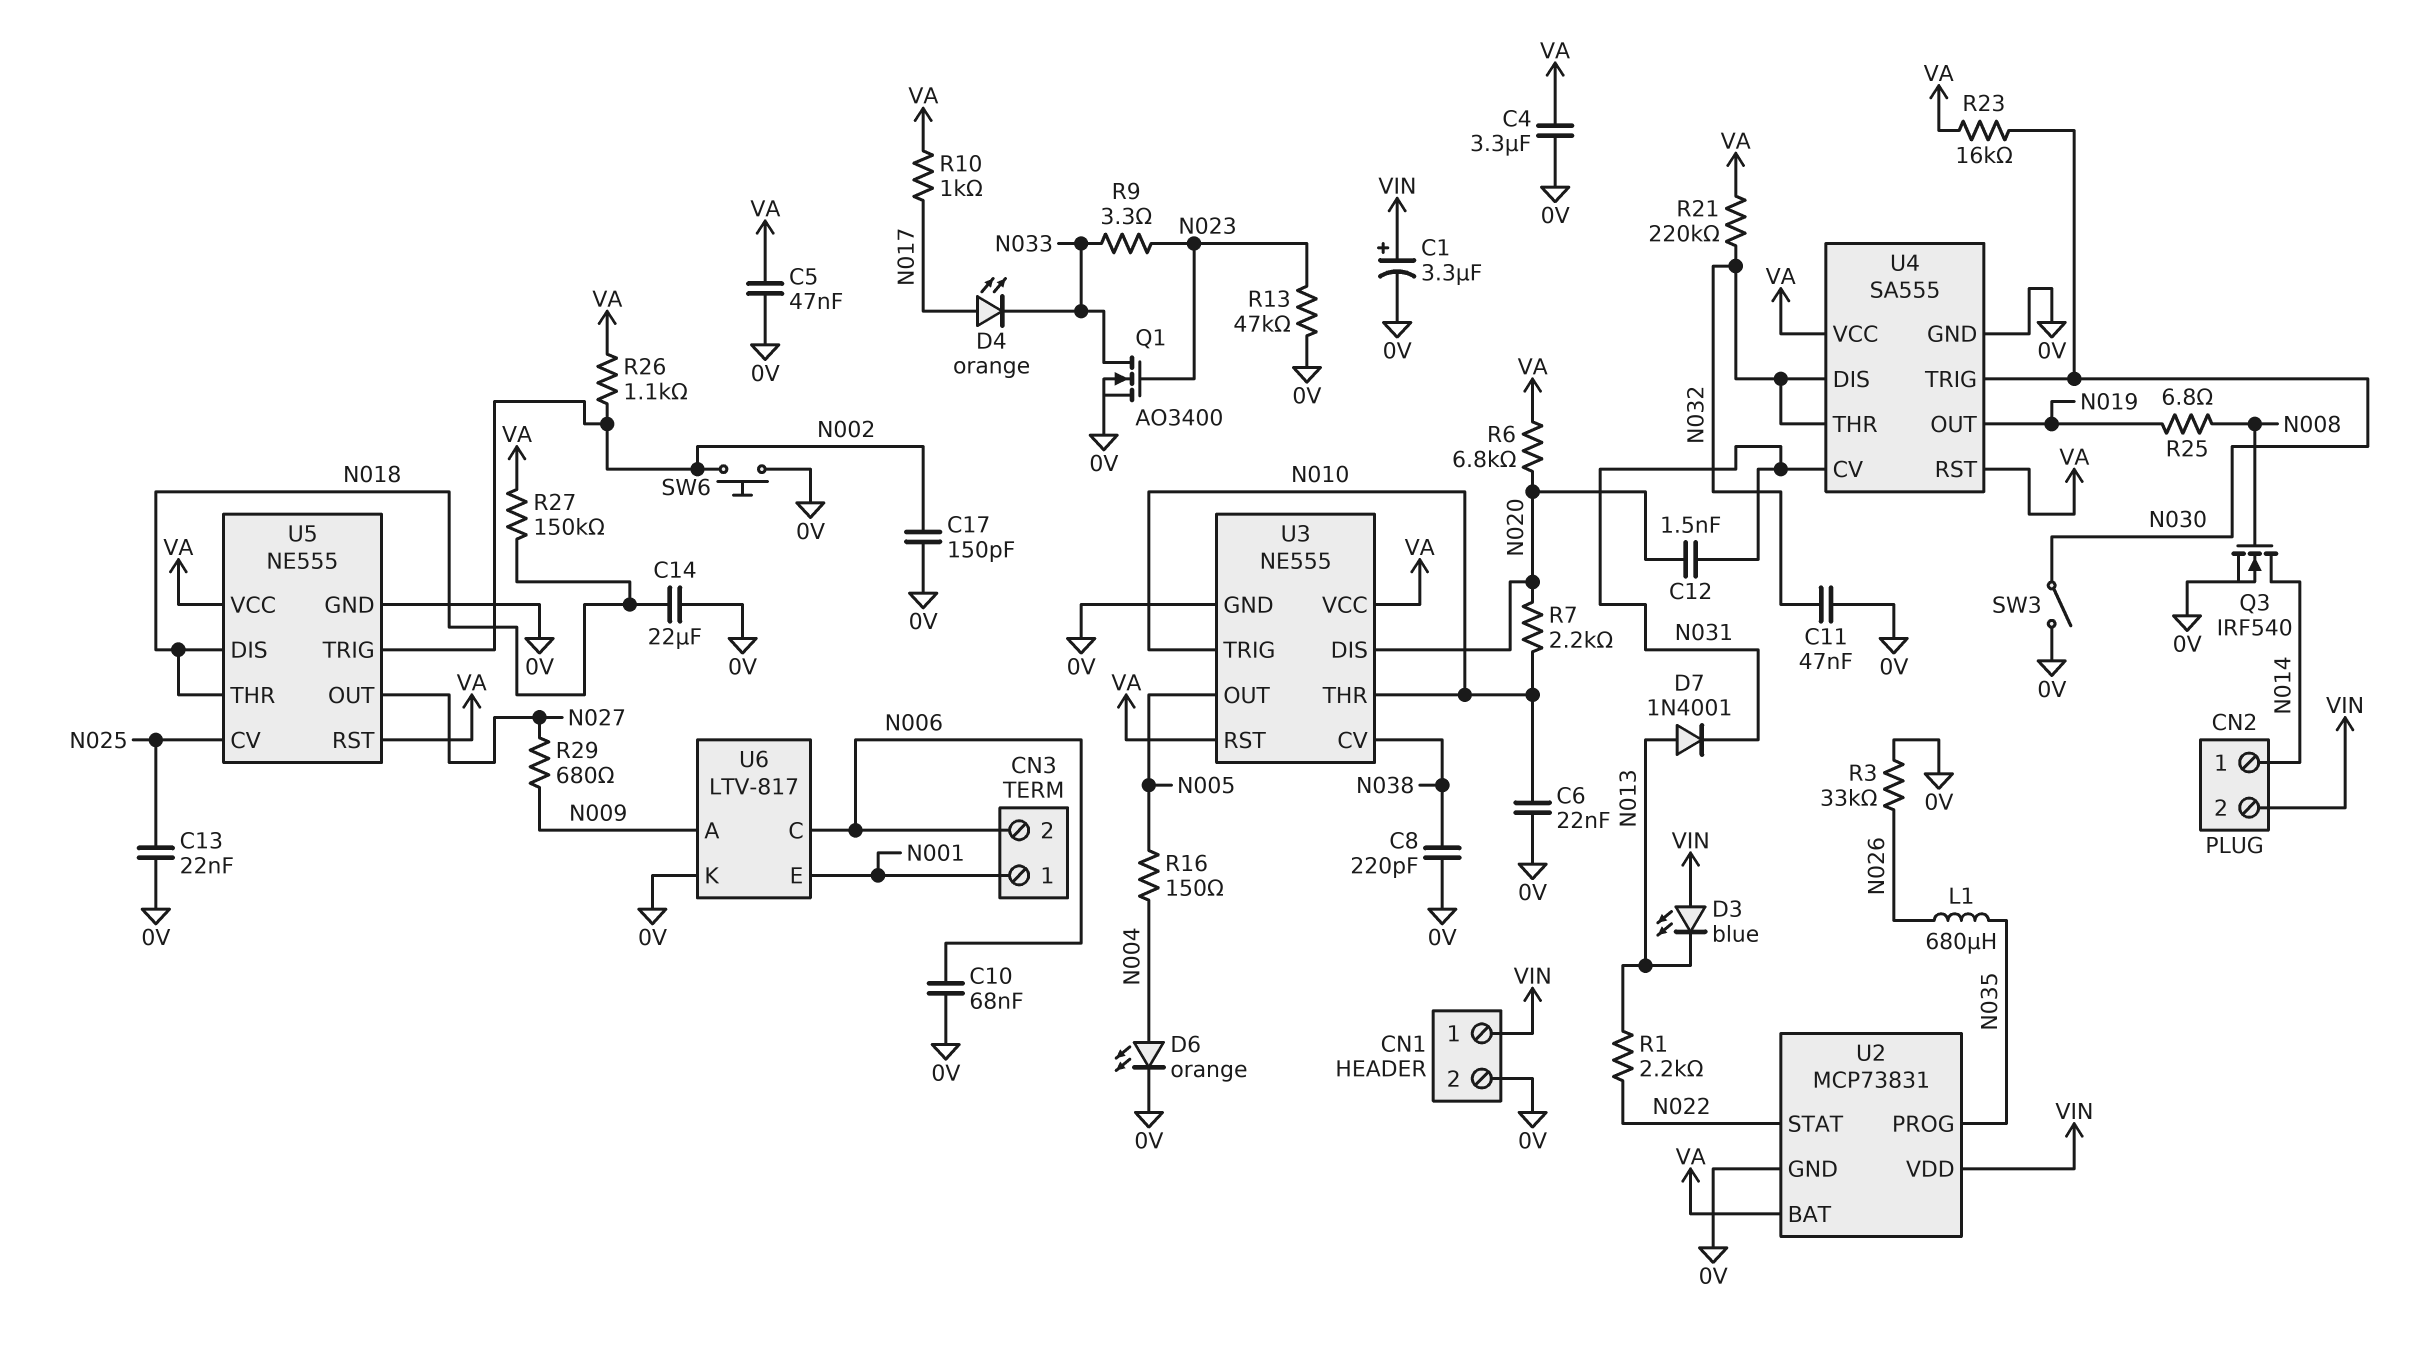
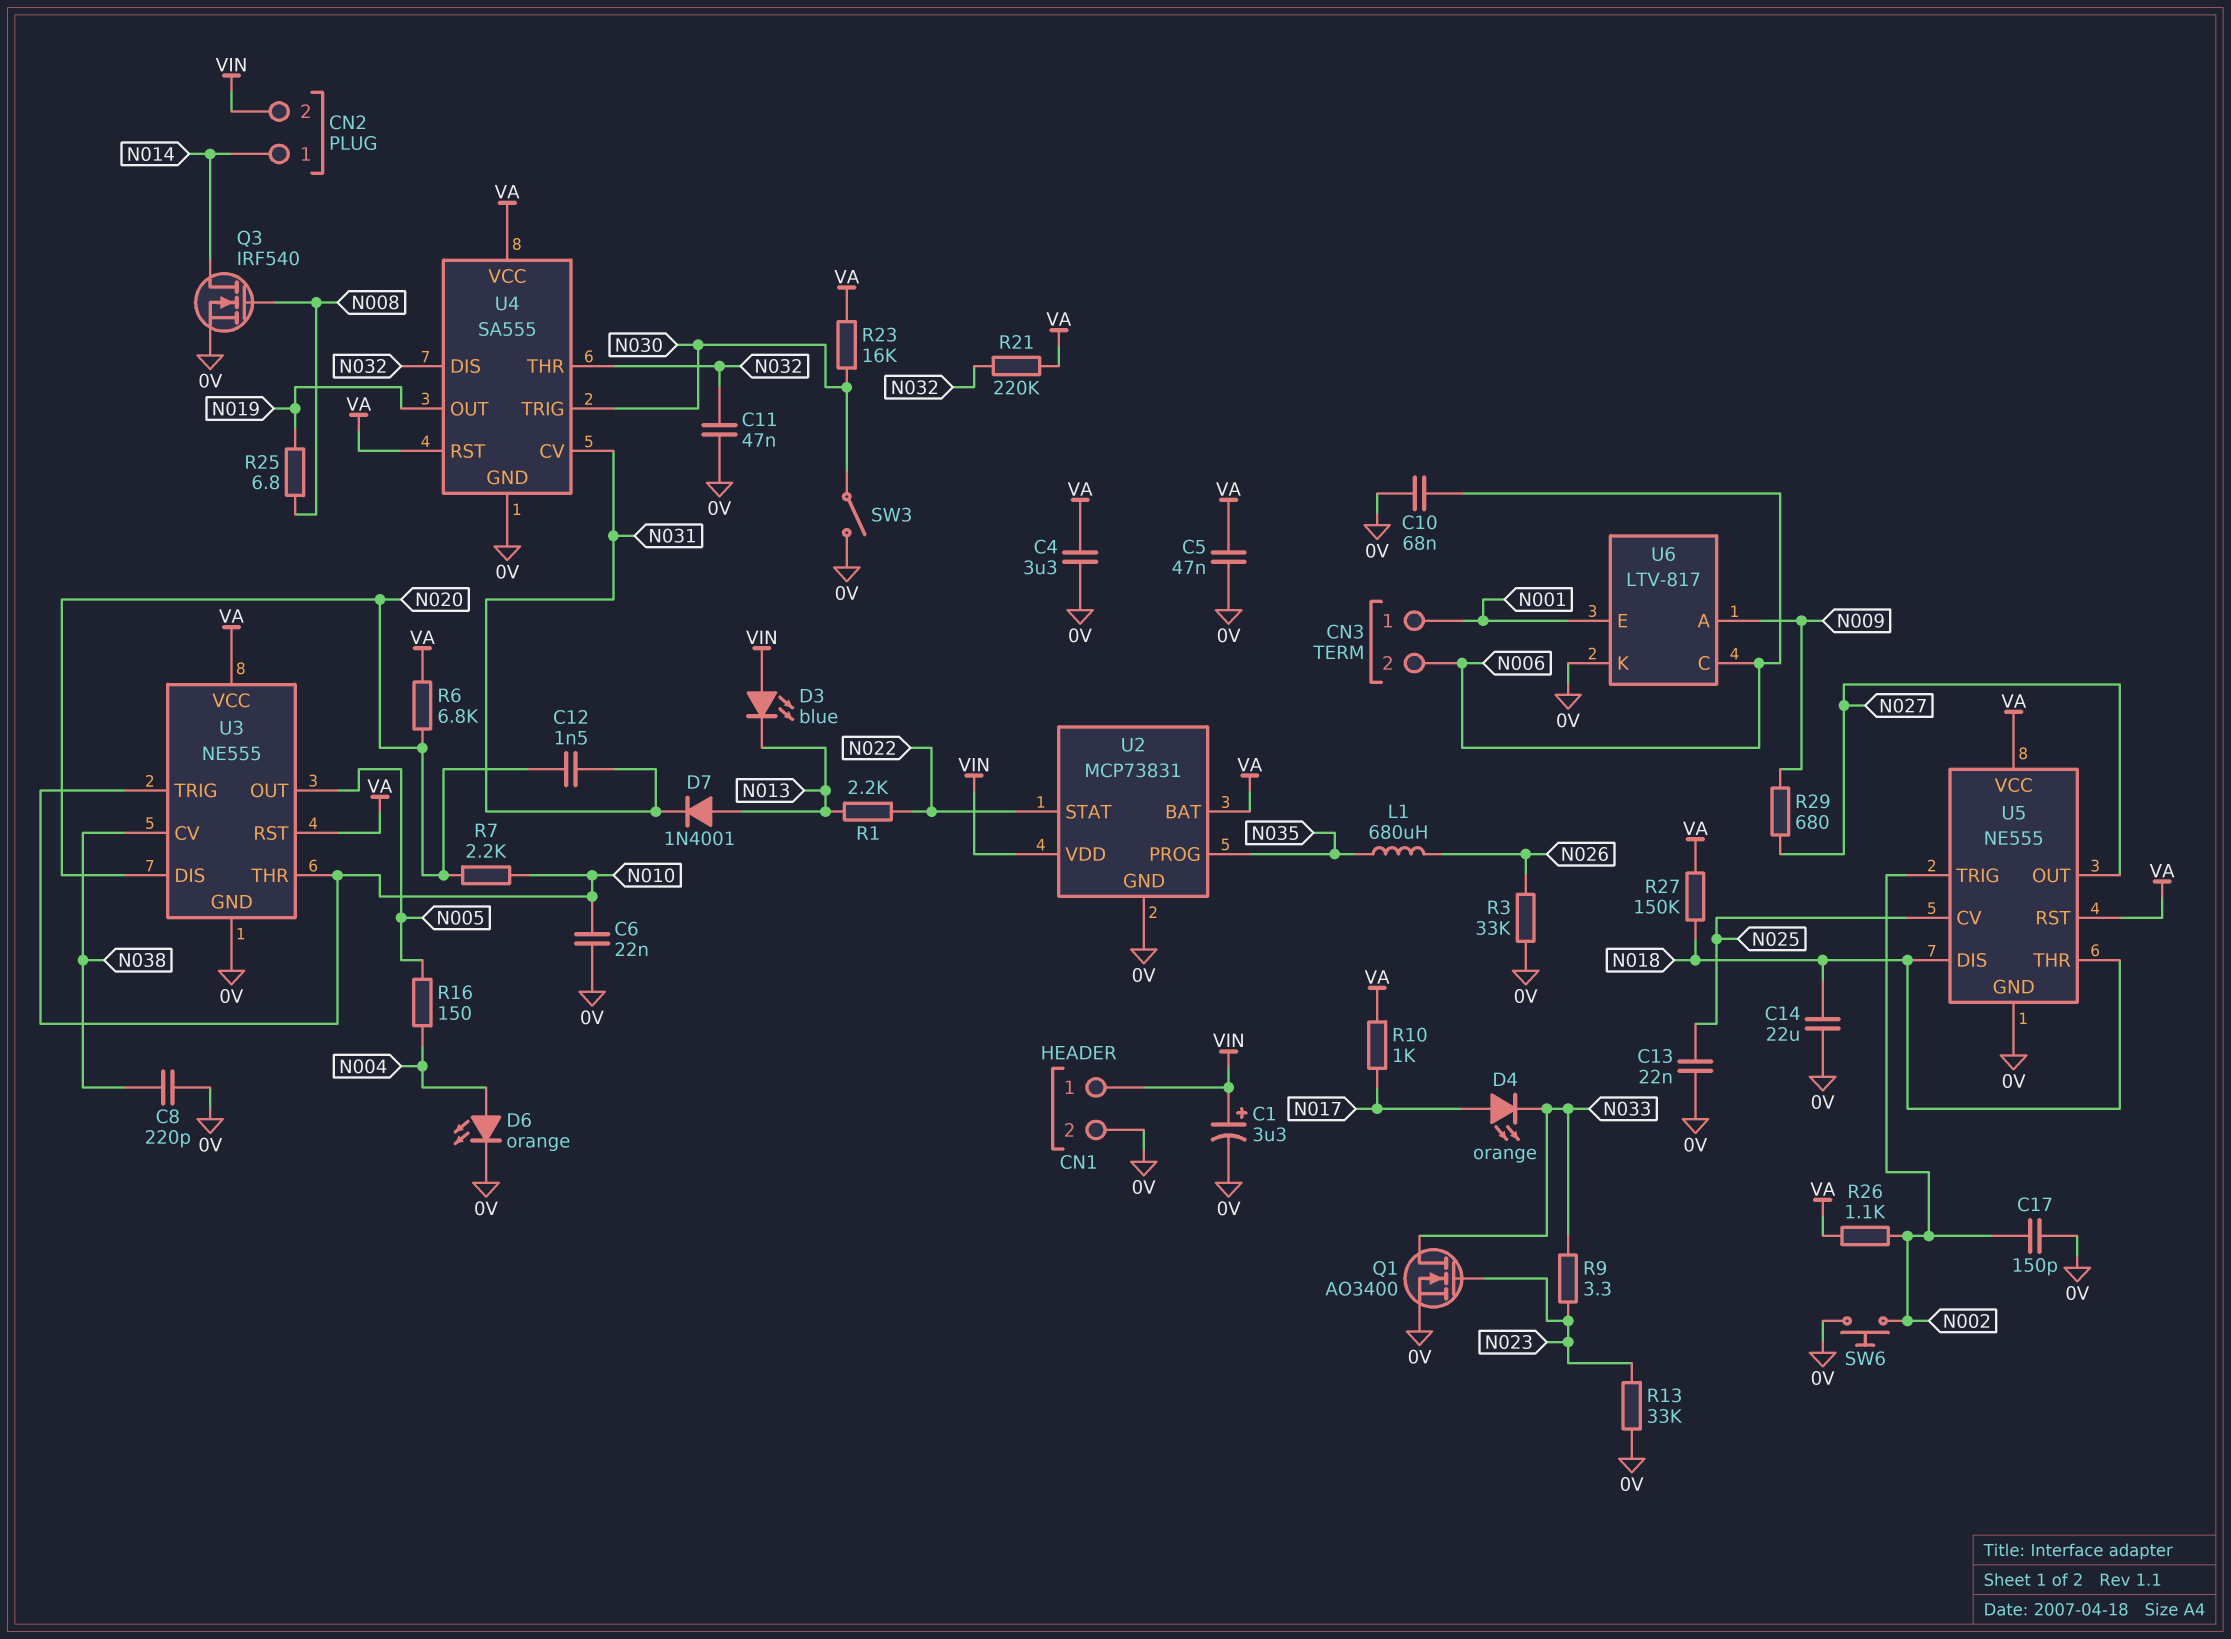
R13: 47k (0V, N023) -> 33k (0V, N023)

